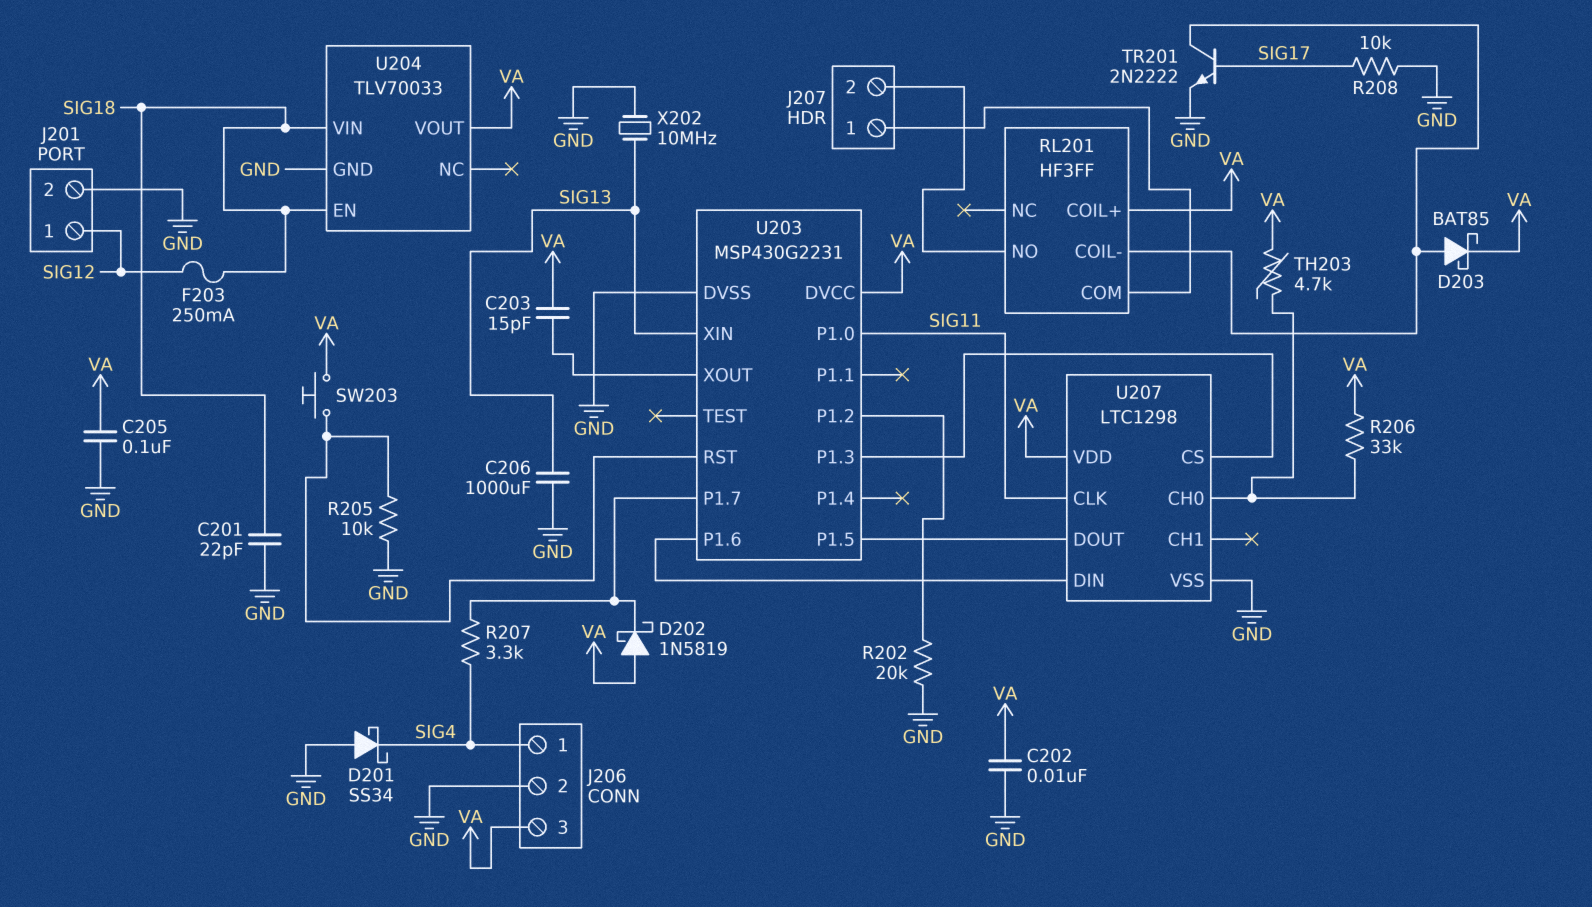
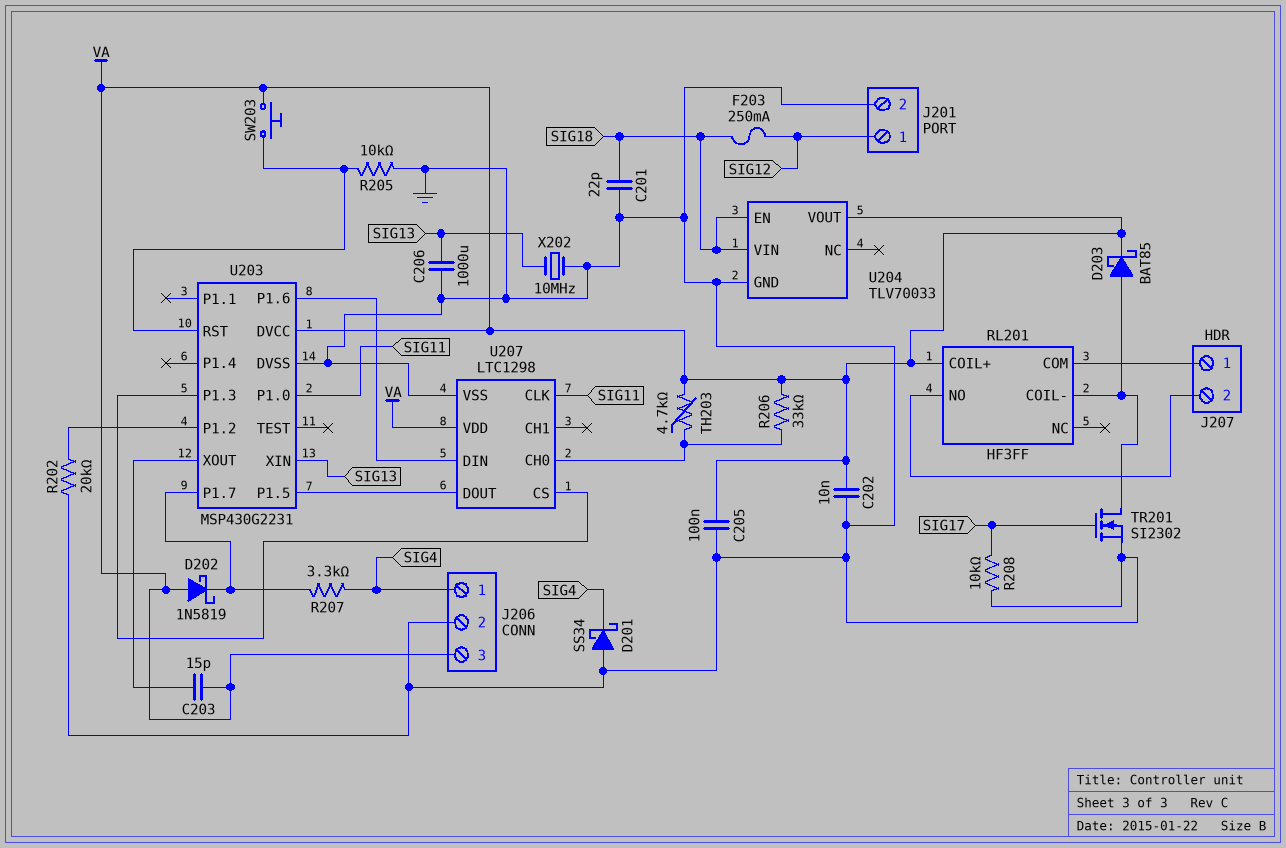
TR201: NPN 2N2222 (B SIG17, C RL201/COIL-, E GND) -> NMOS SI2302 (G SIG17, D RL201/COIL-, S GND)

